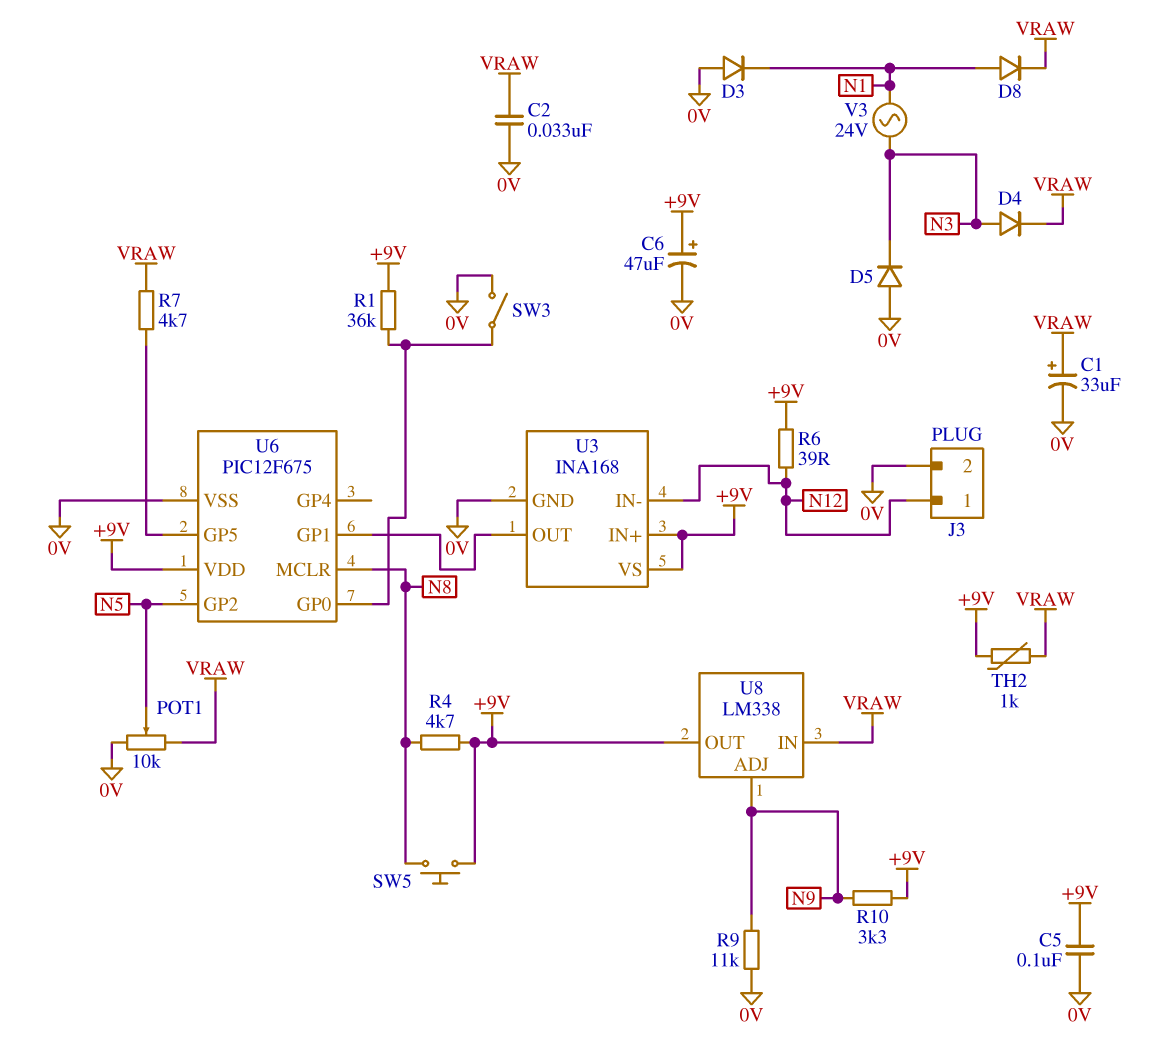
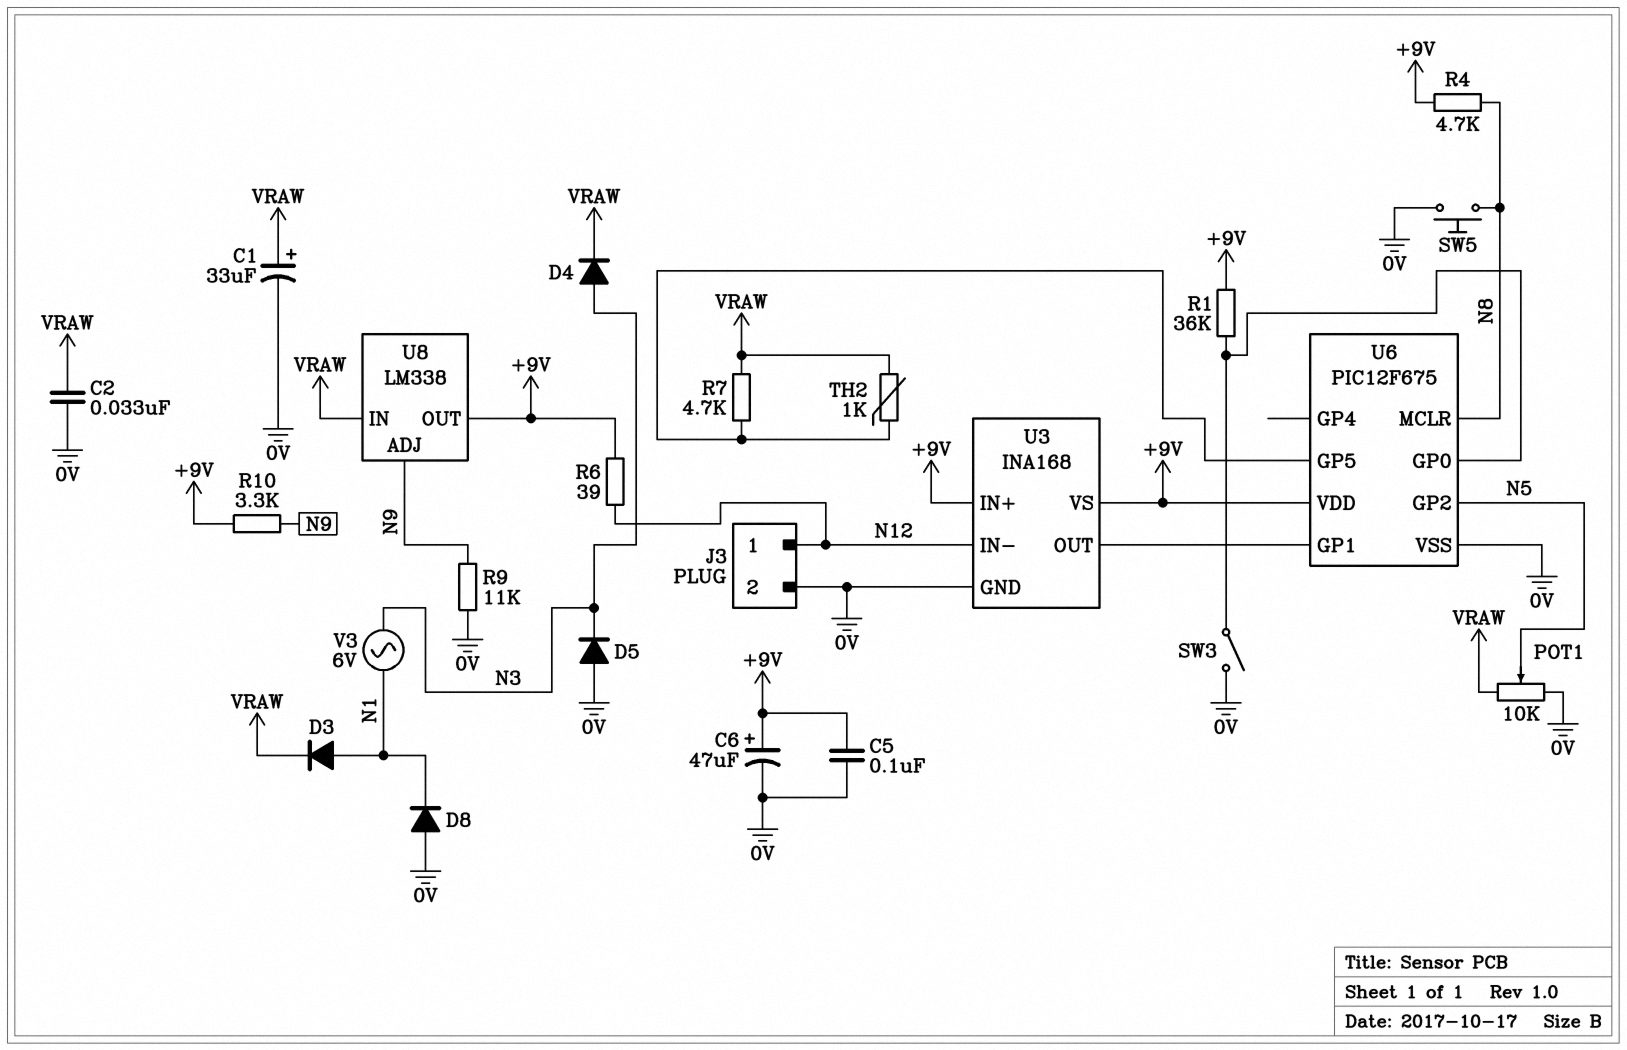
D3: diode (A 0V, K N1) -> diode (A N1, K VRAW)
D8: diode (A N1, K VRAW) -> diode (A 0V, K N1)
SW5: button (+9V, N8) -> button (0V, N8)
TH2: 1k (+9V, VRAW) -> 1k (U6/GP5, VRAW)
V3: AC 24V (N1, N3) -> AC 6V (N1, N3)

